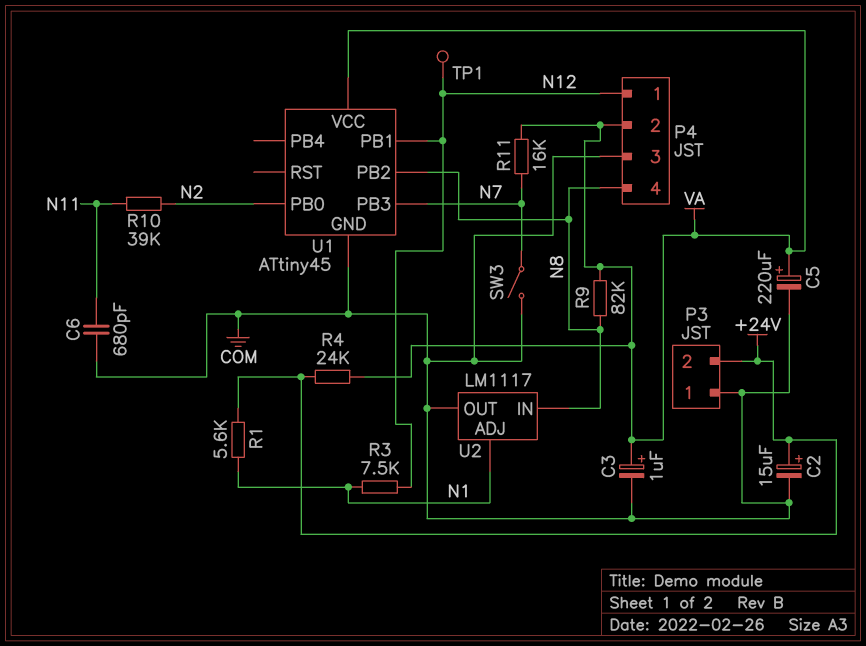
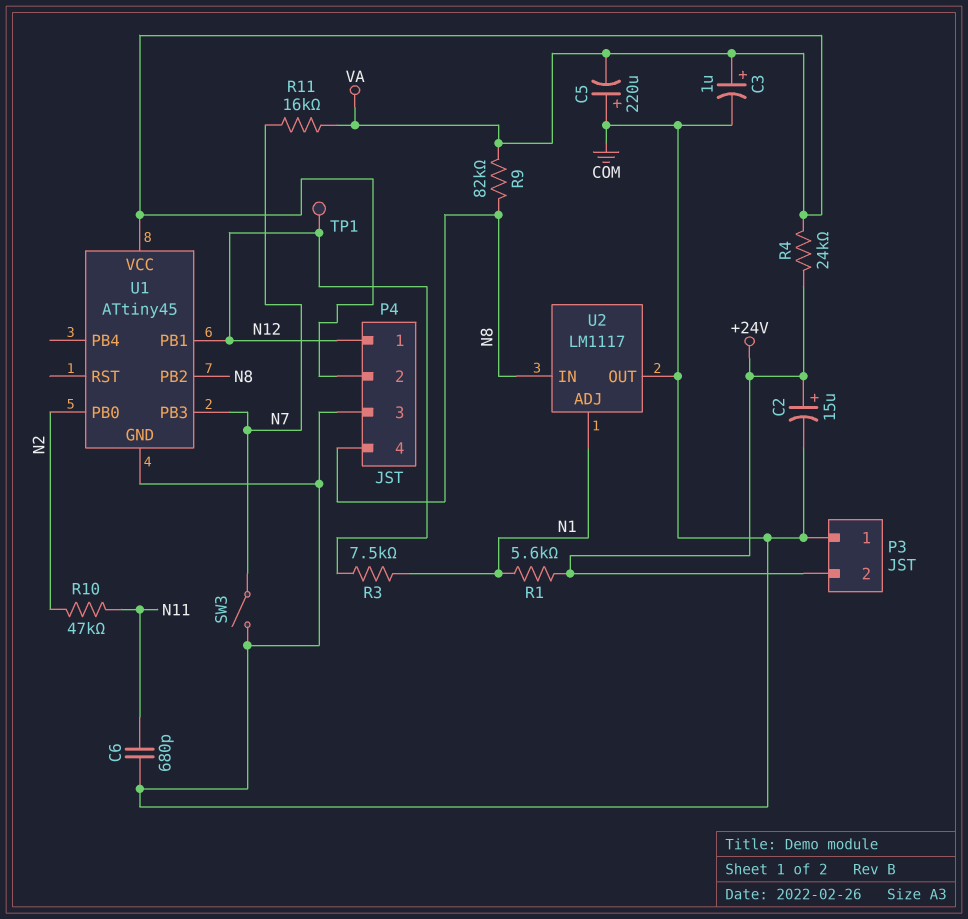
C5: 220uF (plus VA, minus COM) -> 220uF (plus COM, minus VA)
R10: 39k (N2, N11) -> 47k (N2, N11)

